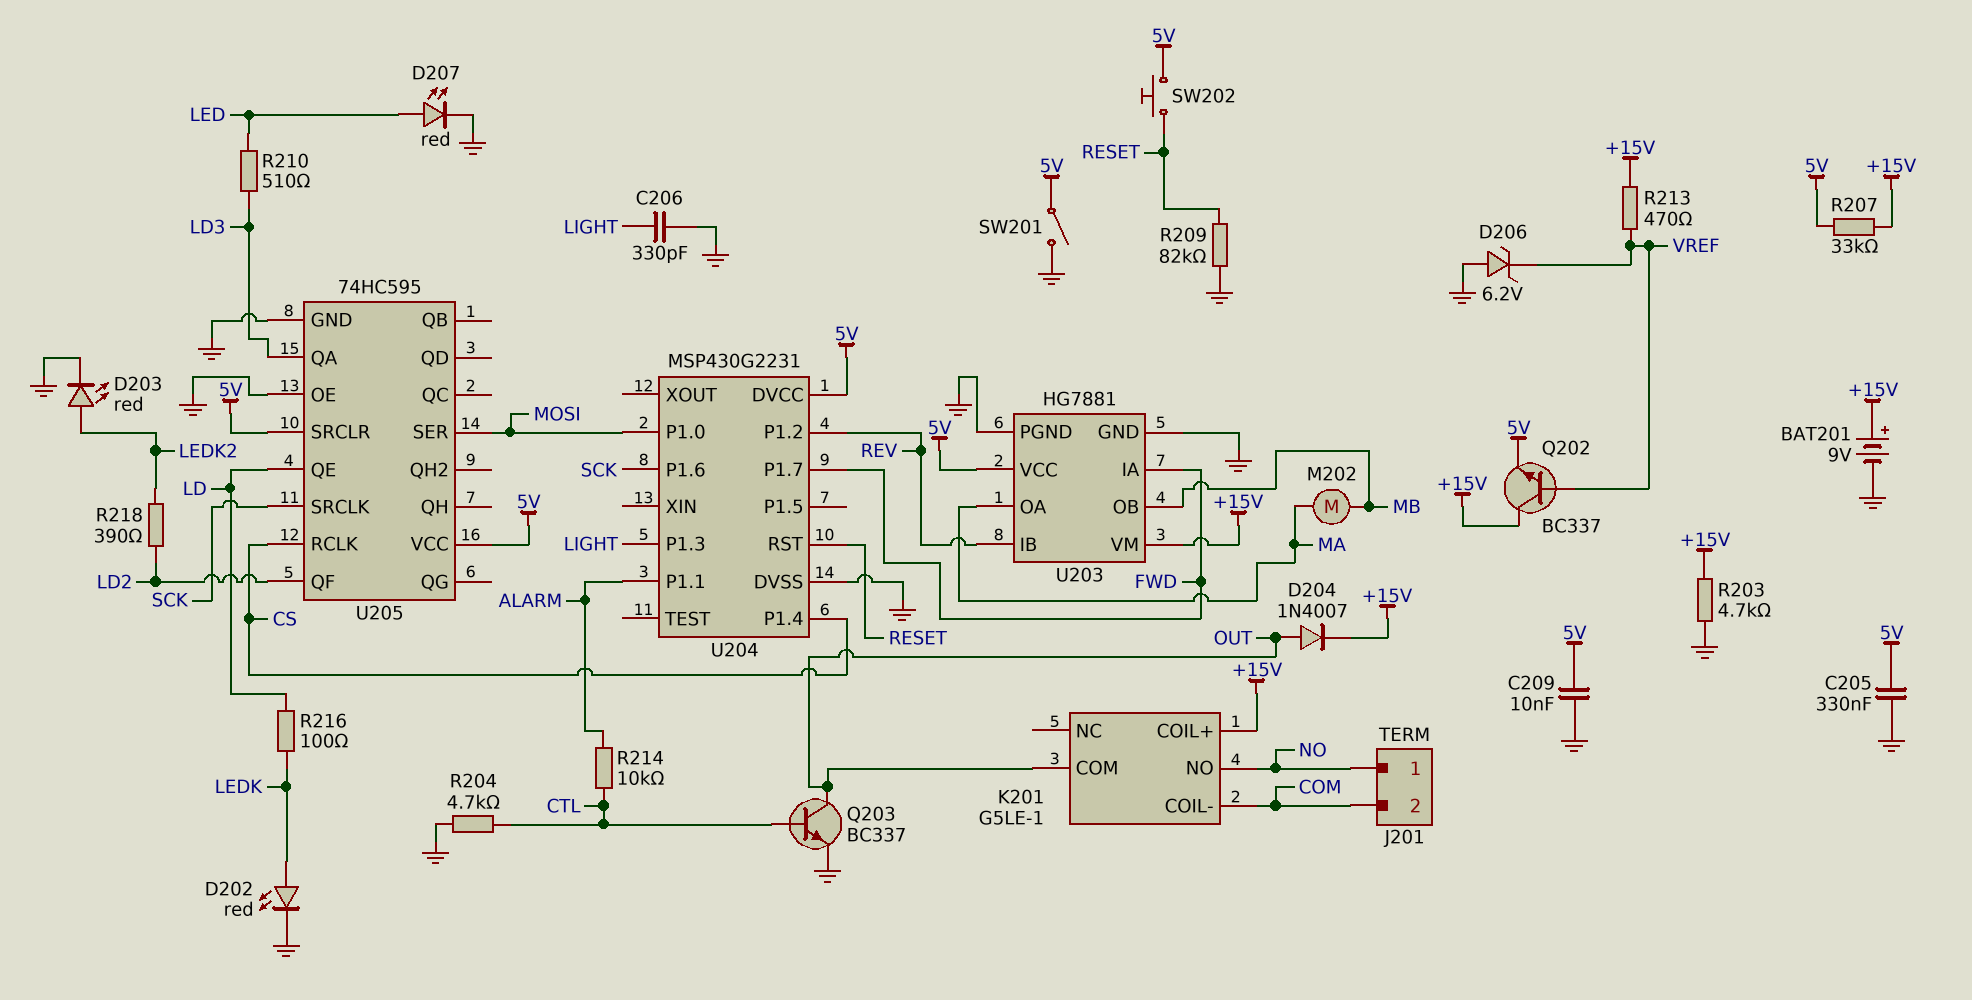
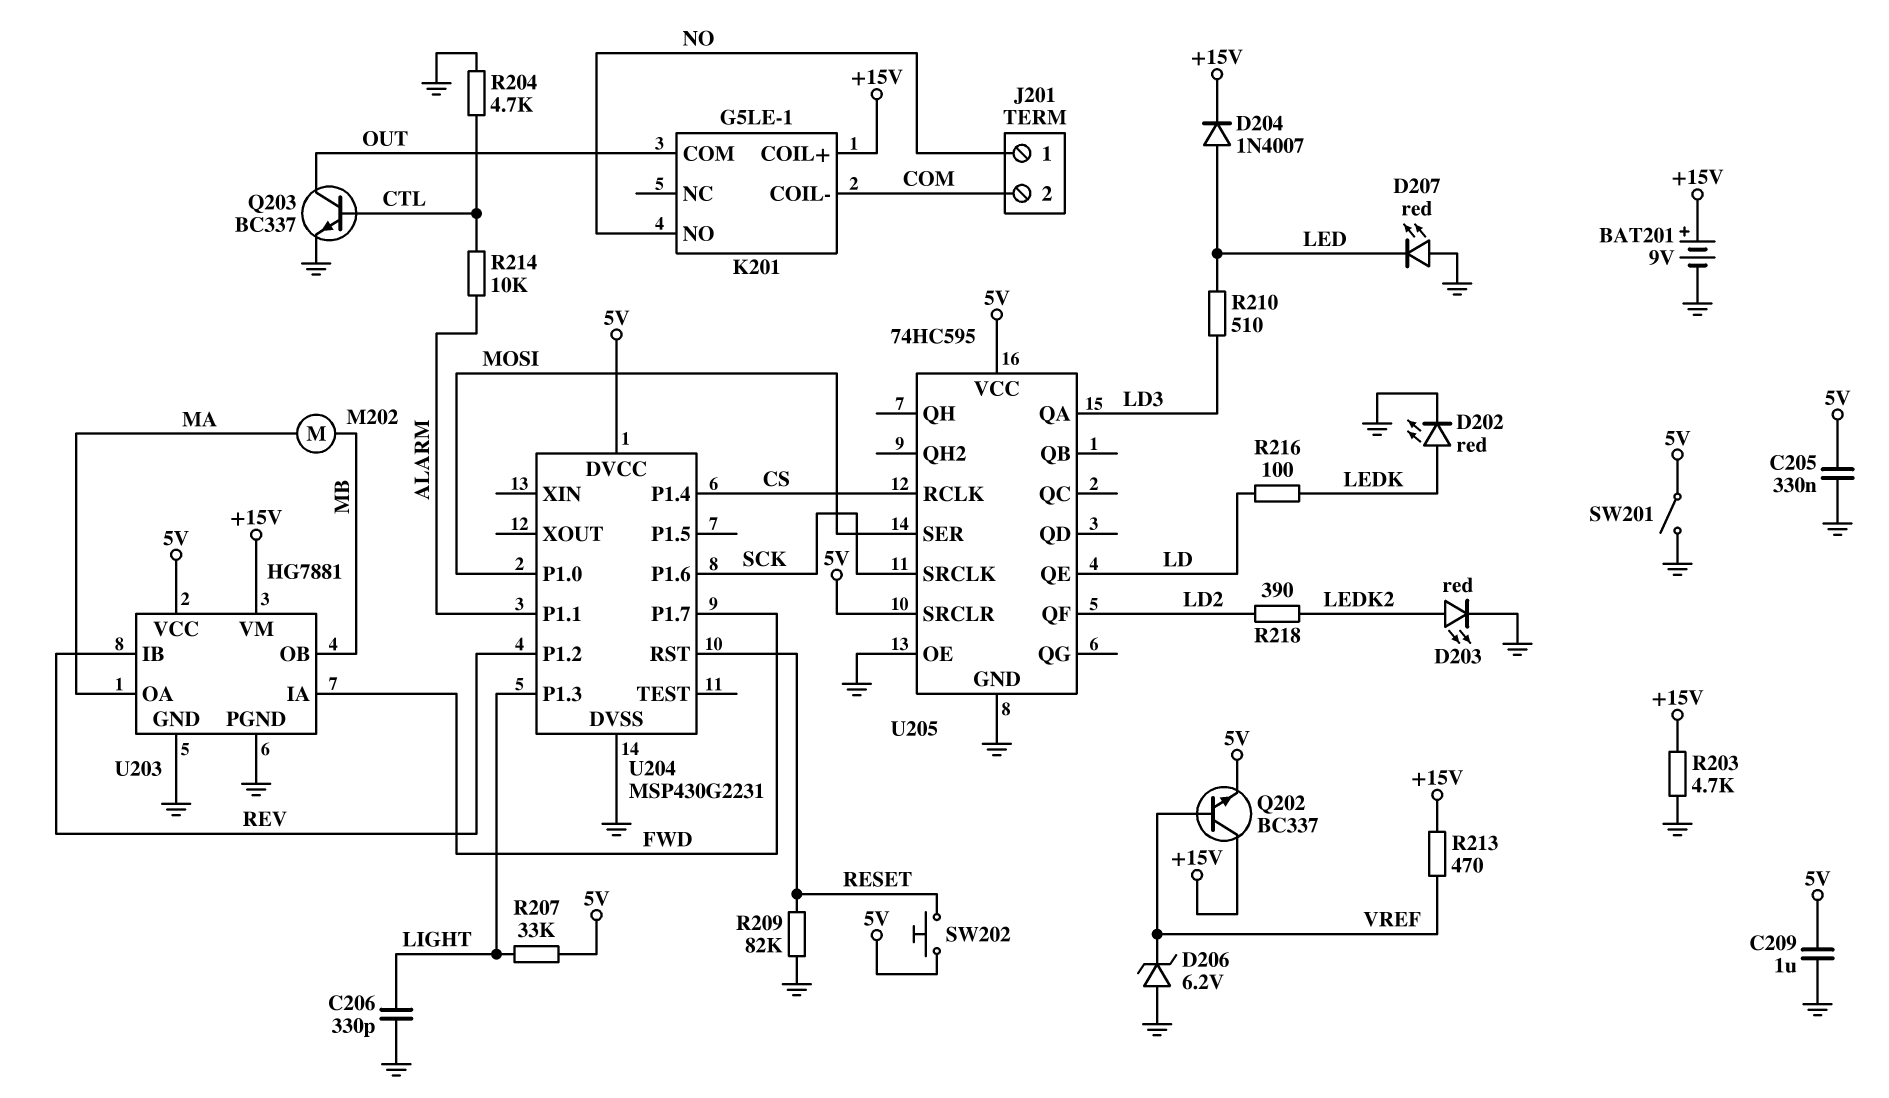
C209: 10nF (5V, GND) -> 1uF (5V, GND)
D204: diode 1N4007 (A OUT, K +15V) -> diode 1N4007 (A LED, K +15V)
D207: LED red (A LED, K GND) -> LED red (A GND, K LED)
R207: 33k (+15V, 5V) -> 33k (5V, LIGHT)

